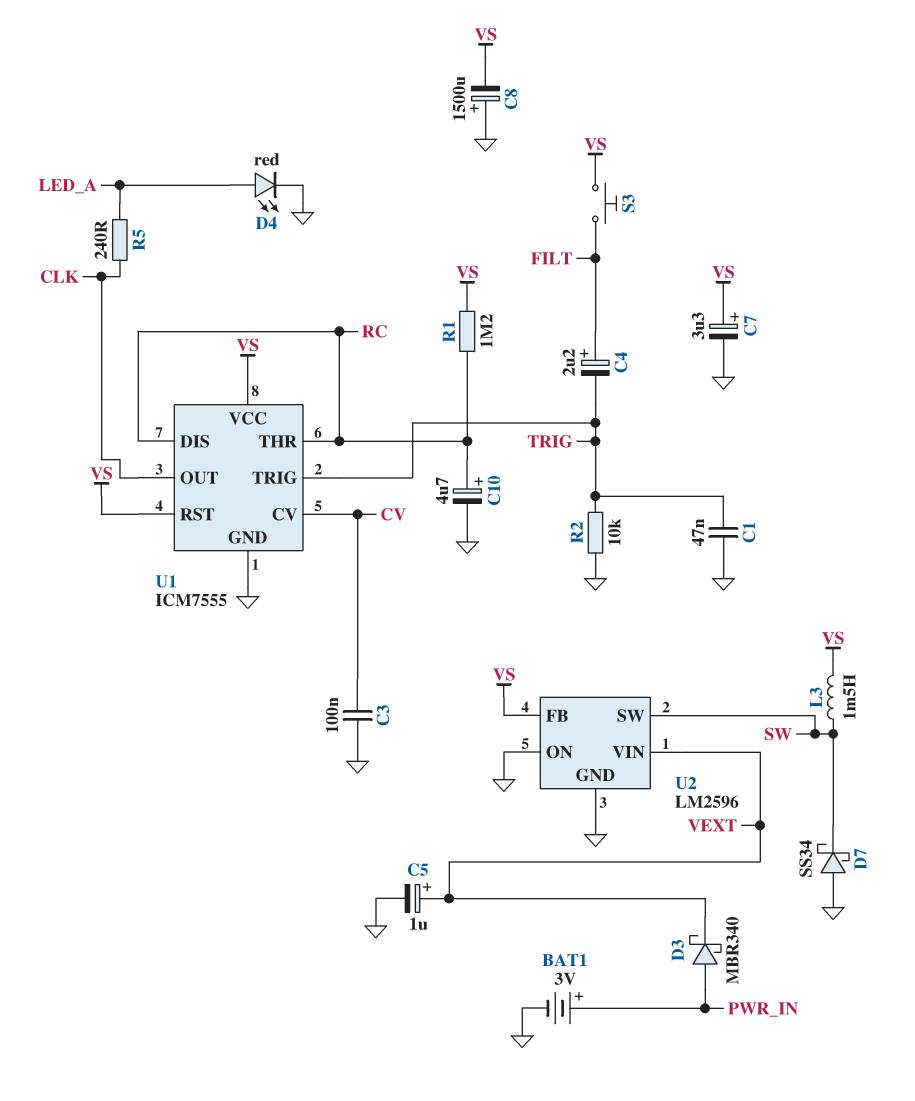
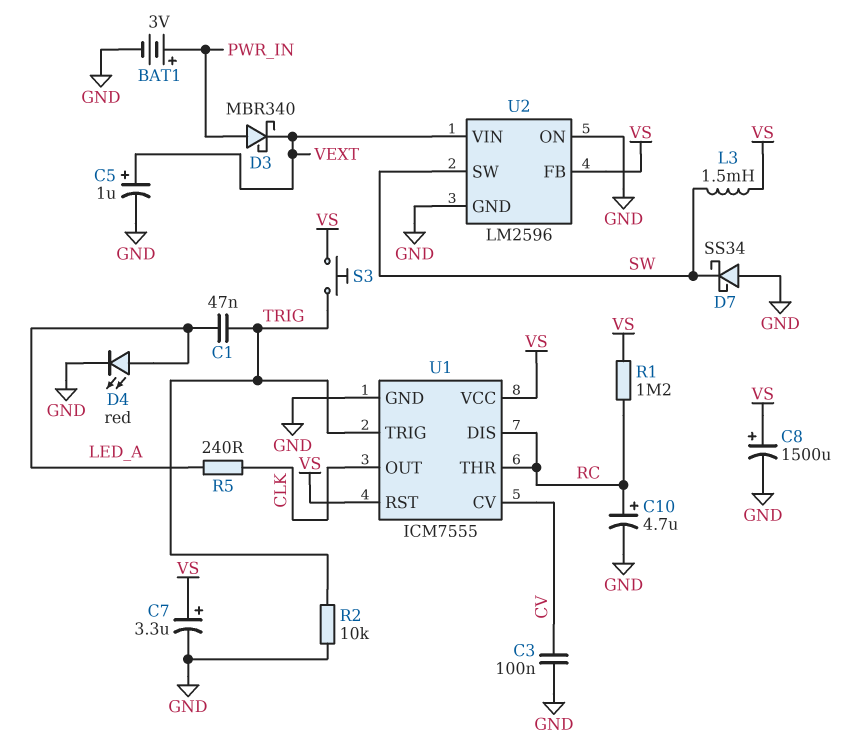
C1: 47nF (GND, TRIG) -> 47nF (LED_A, TRIG)
C4: 2.2uF (plus FILT, minus TRIG) -> none
C8: 1500uF (plus GND, minus VS) -> 1500uF (plus VS, minus GND)
S3: button (FILT, VS) -> button (TRIG, VS)

